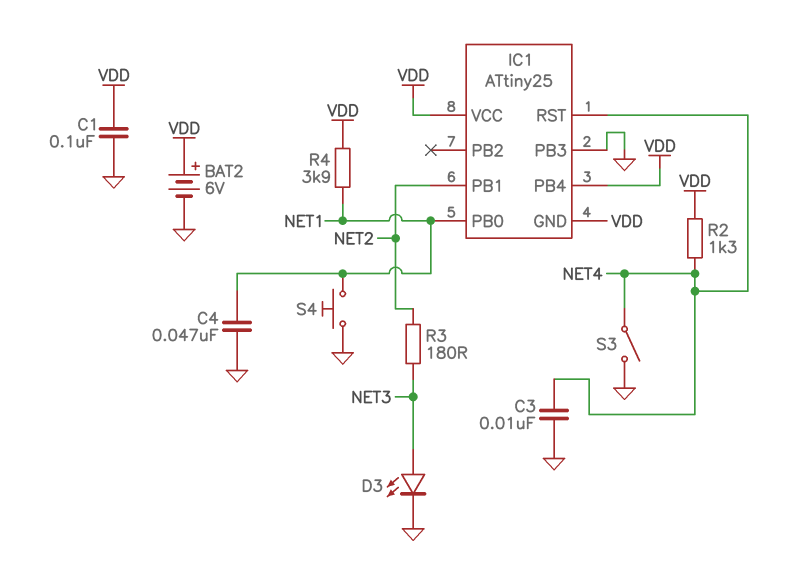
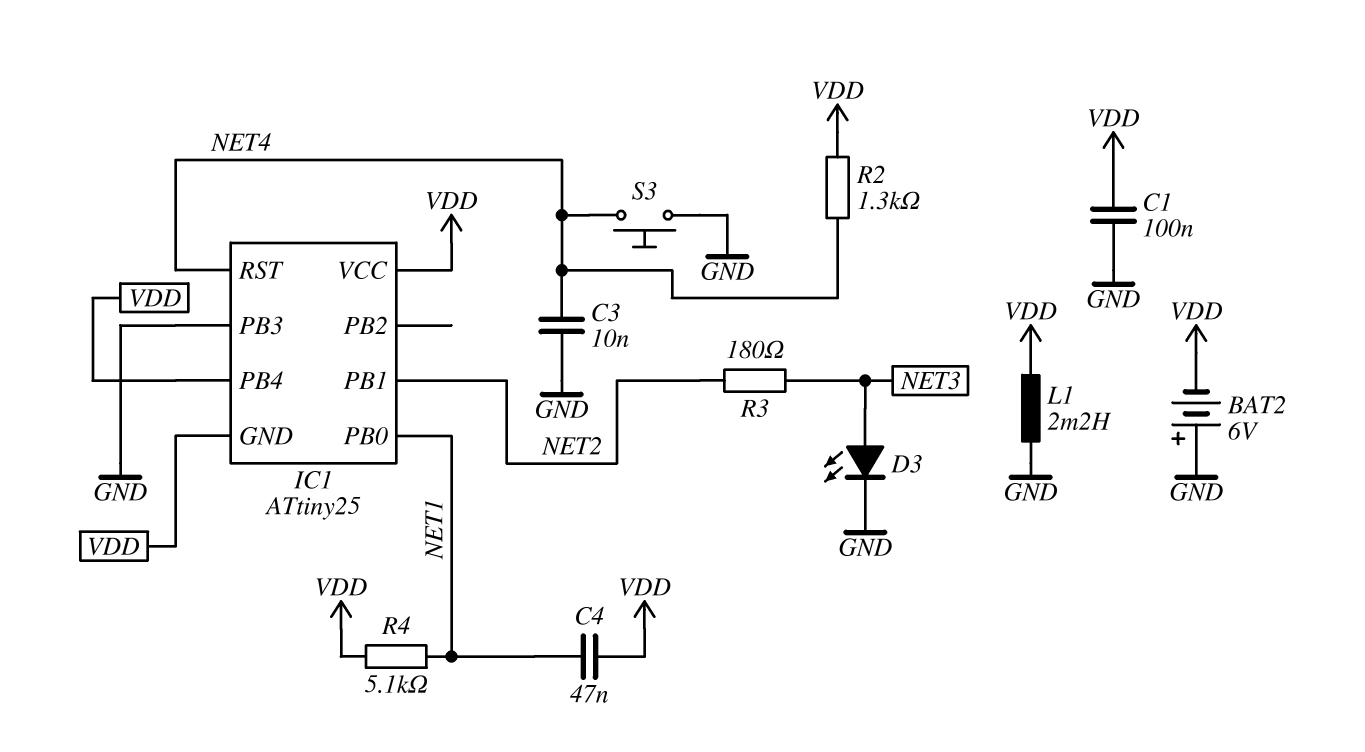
BAT2: 6V (plus VDD, minus GND) -> 6V (plus GND, minus VDD)
C4: 47nF (GND, NET1) -> 47nF (NET1, VDD)
L1: none -> 2.2mH (GND, VDD)
R4: 3.9k (NET1, VDD) -> 5.1k (NET1, VDD)
S3: switch (GND, NET4) -> button (GND, NET4)
S4: button (GND, NET1) -> none

